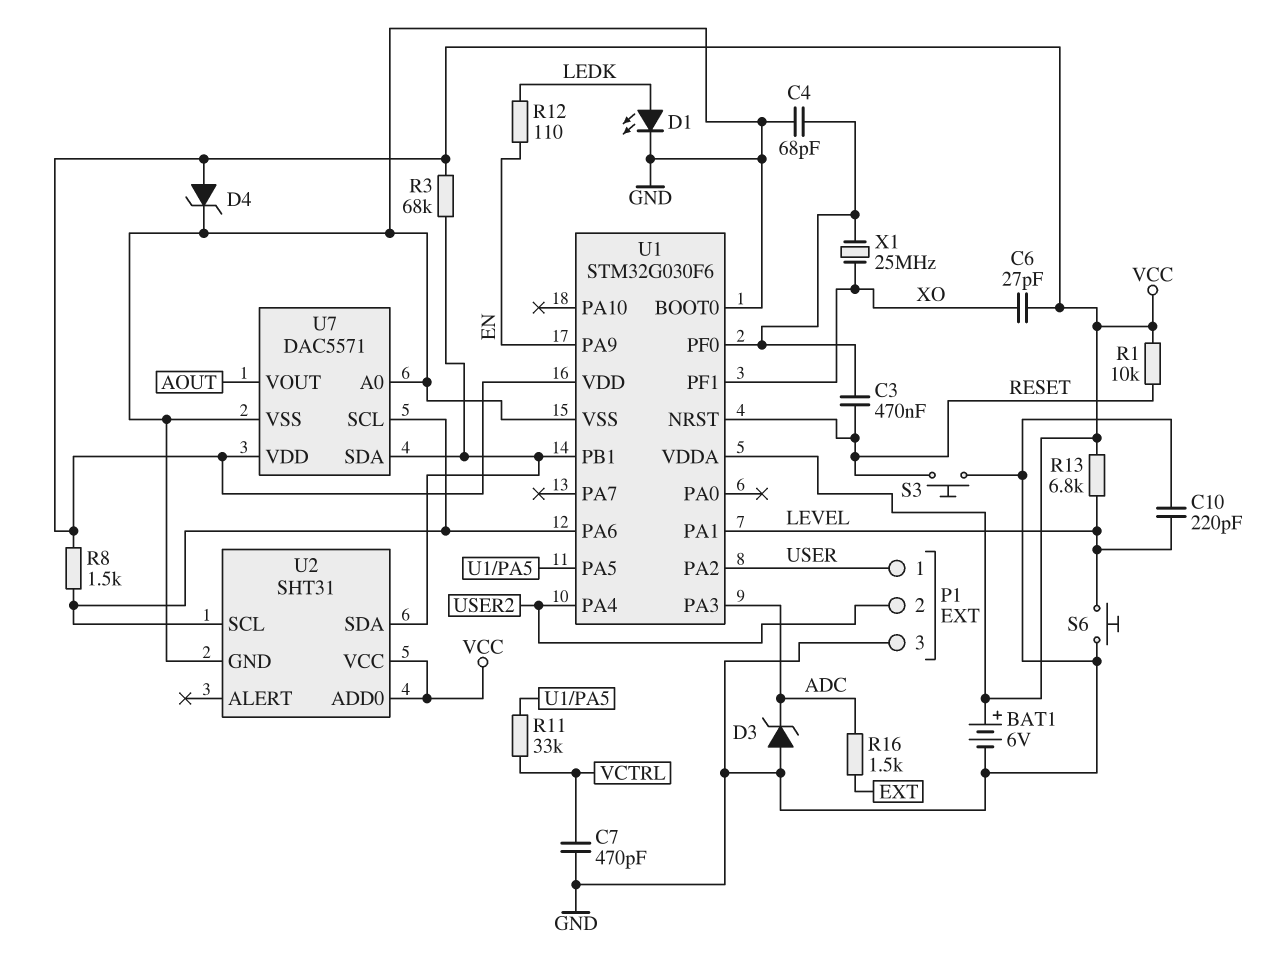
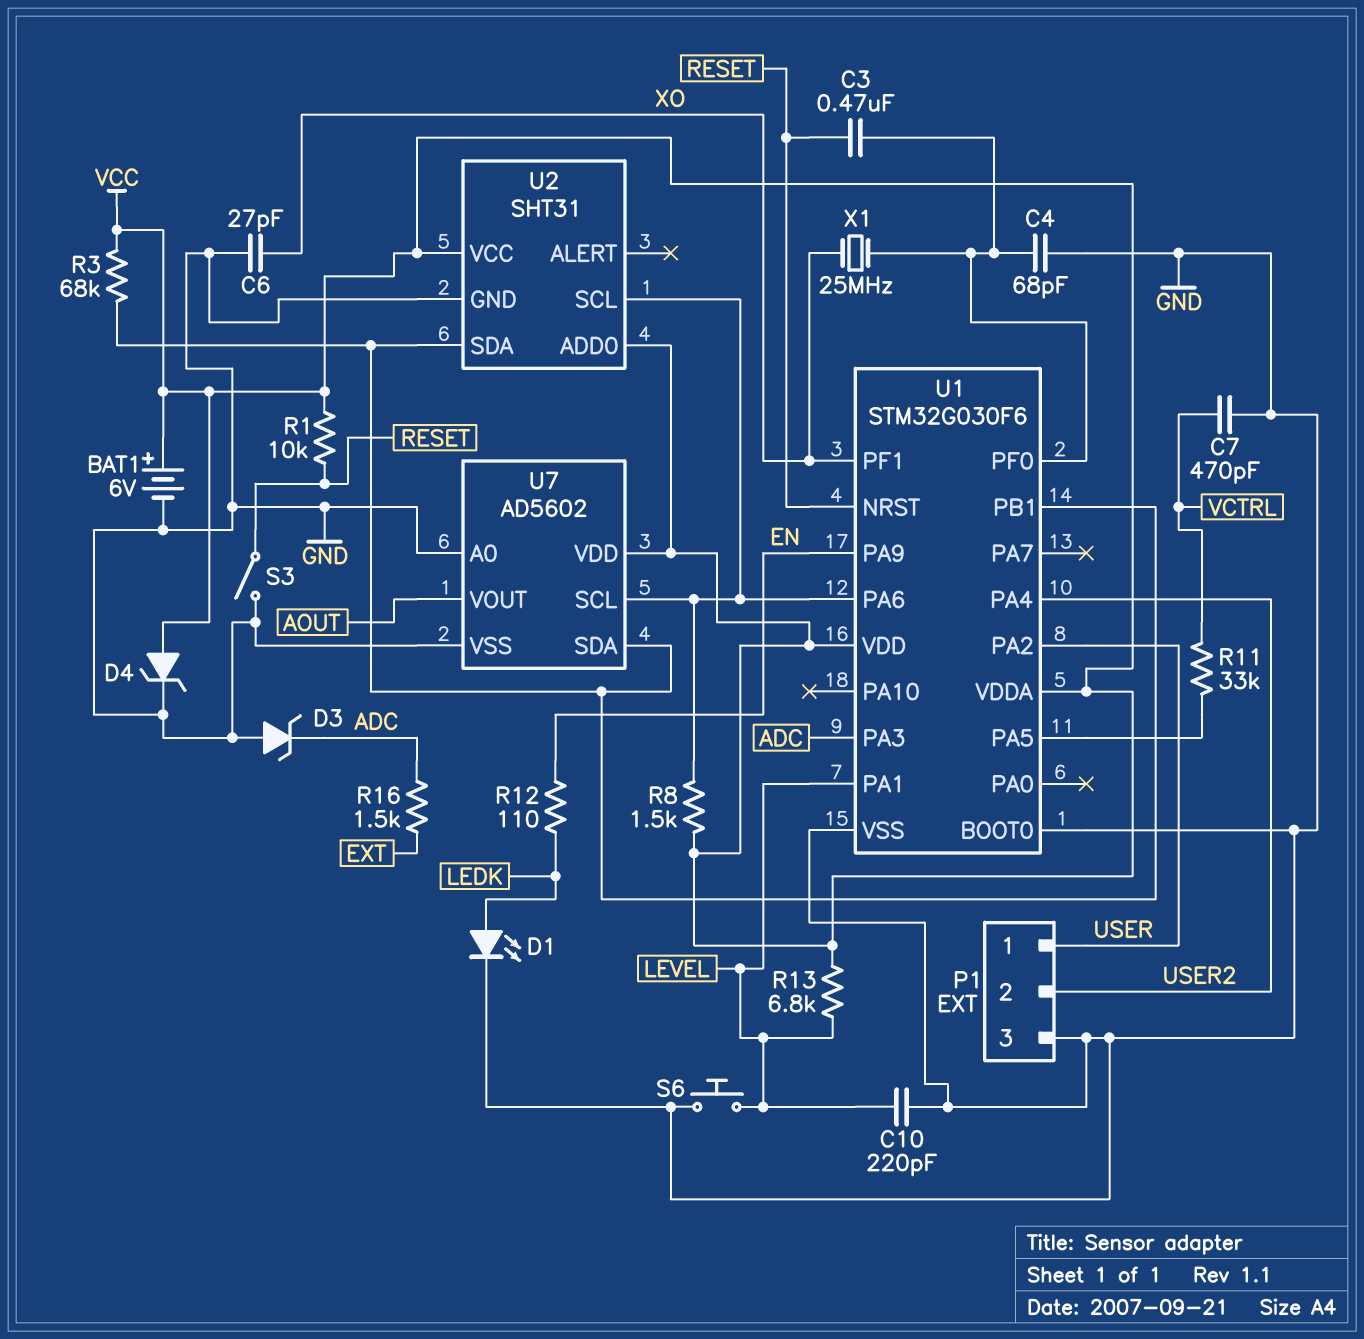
C6: 27pF (VCC, XO) -> 27pF (GND, XO)
S3: button (GND, RESET) -> switch (GND, RESET)
U7: DAC5571 -> AD5602

